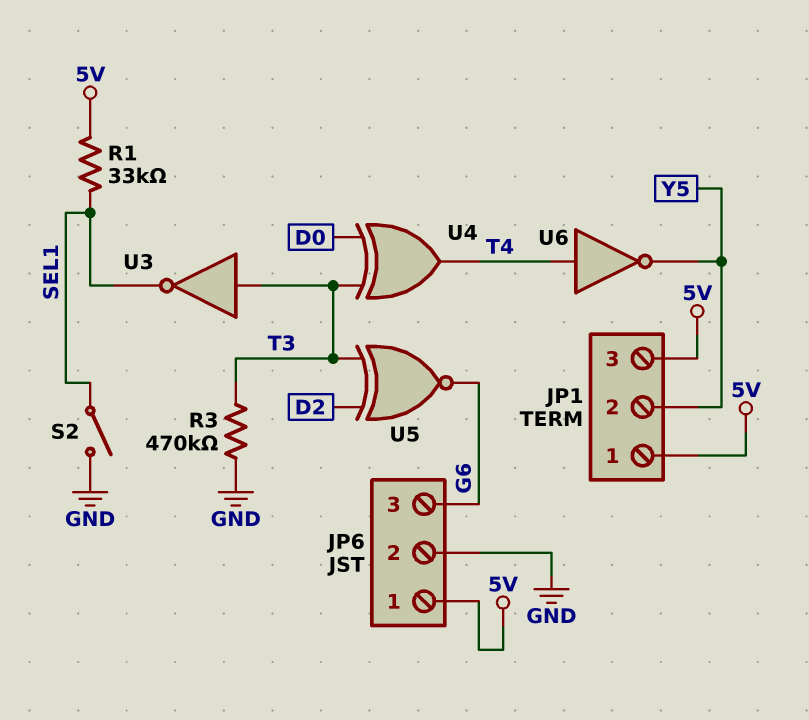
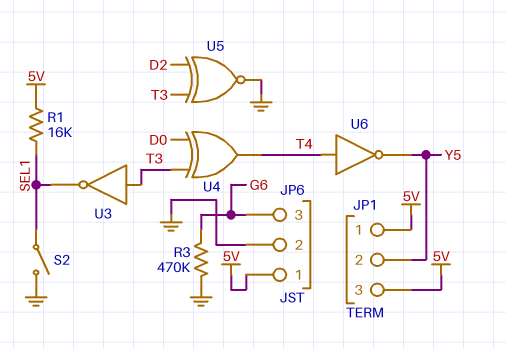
R1: 33k (5V, SEL1) -> 16k (5V, SEL1)
R3: 470k (GND, T3) -> 470k (G6, GND)
U5: XNOR (in D2, in T3, out G6) -> XNOR (in D2, in T3, out GND)

